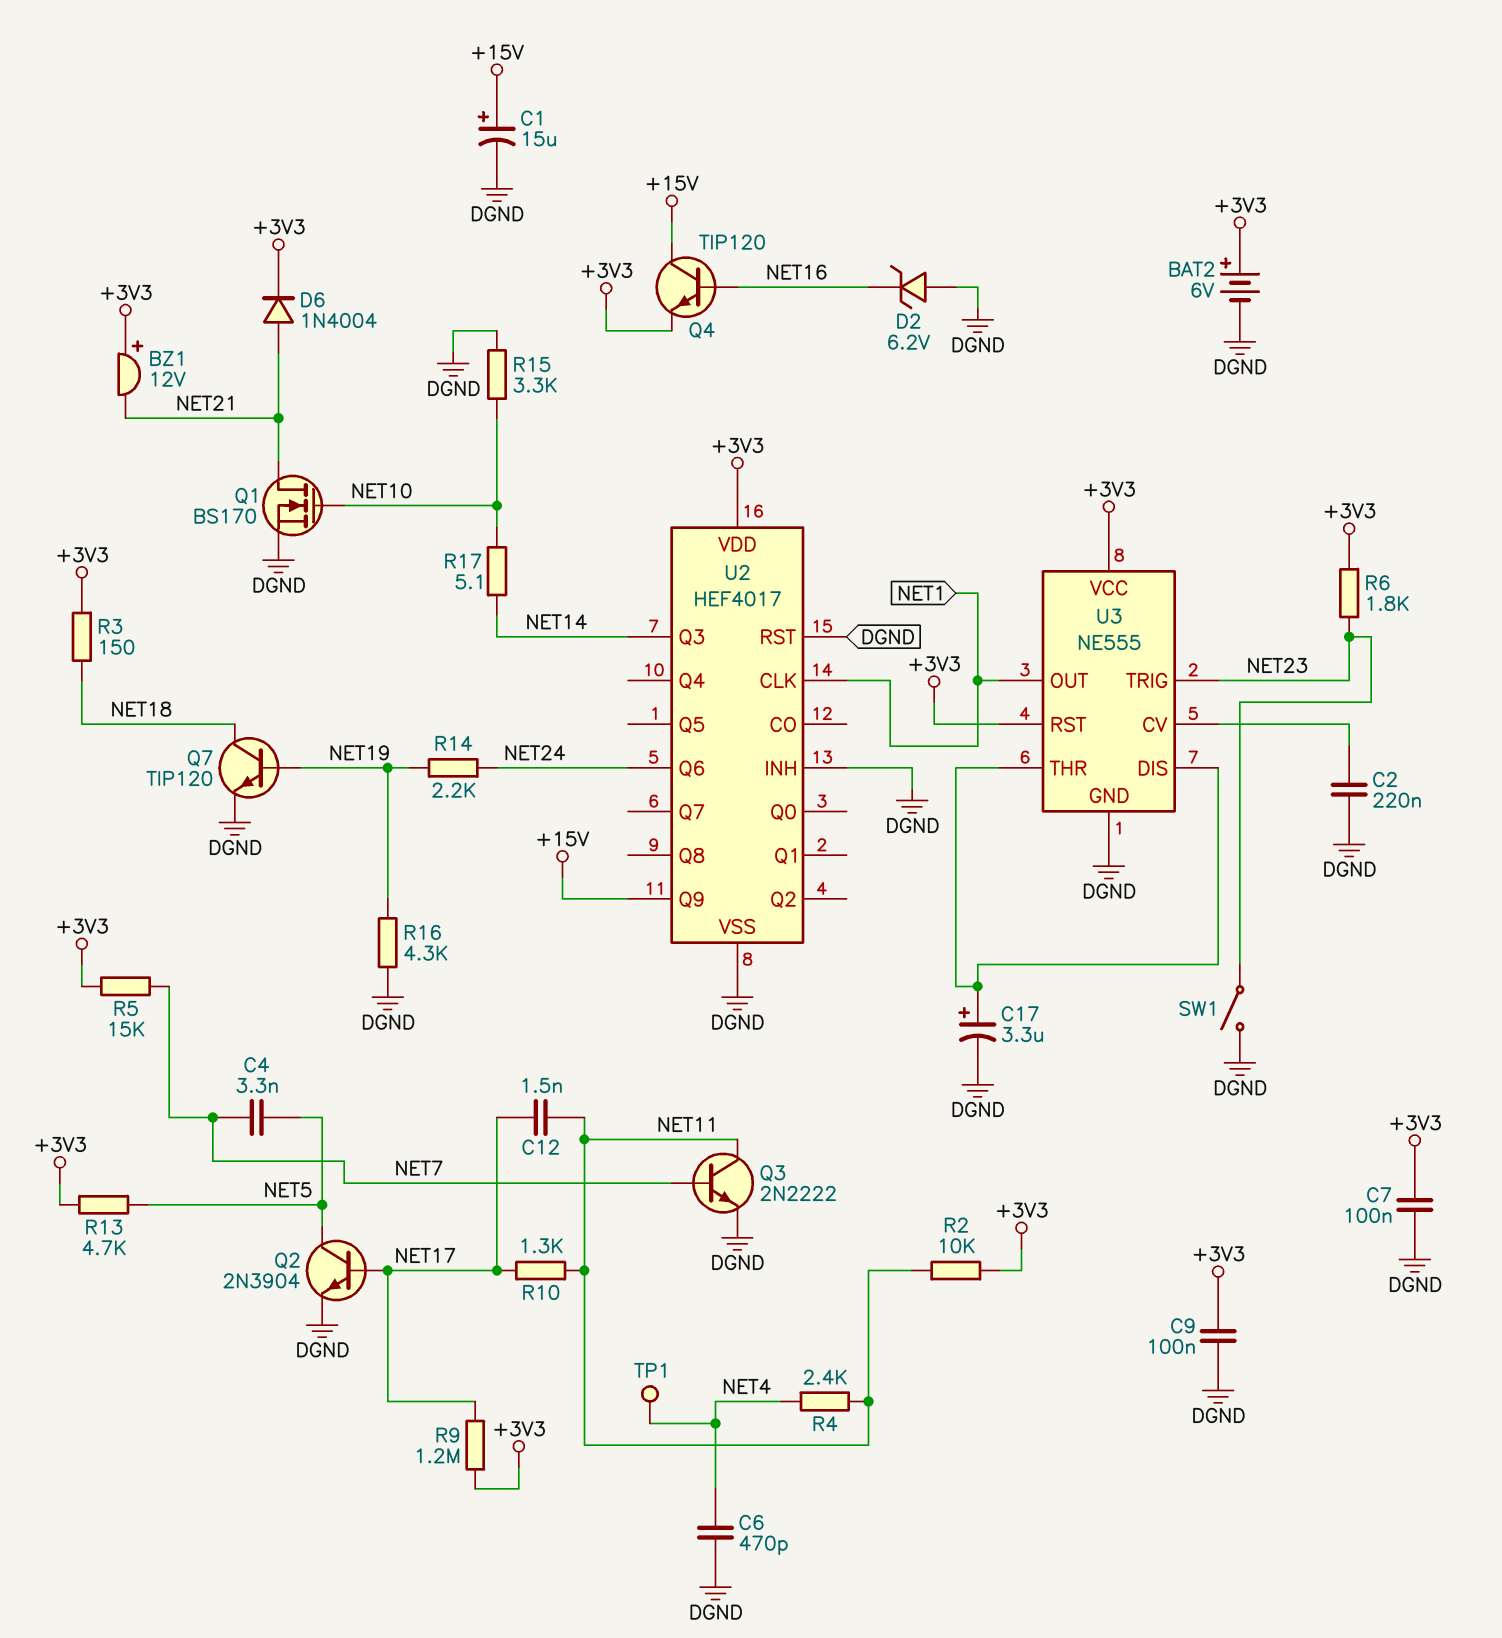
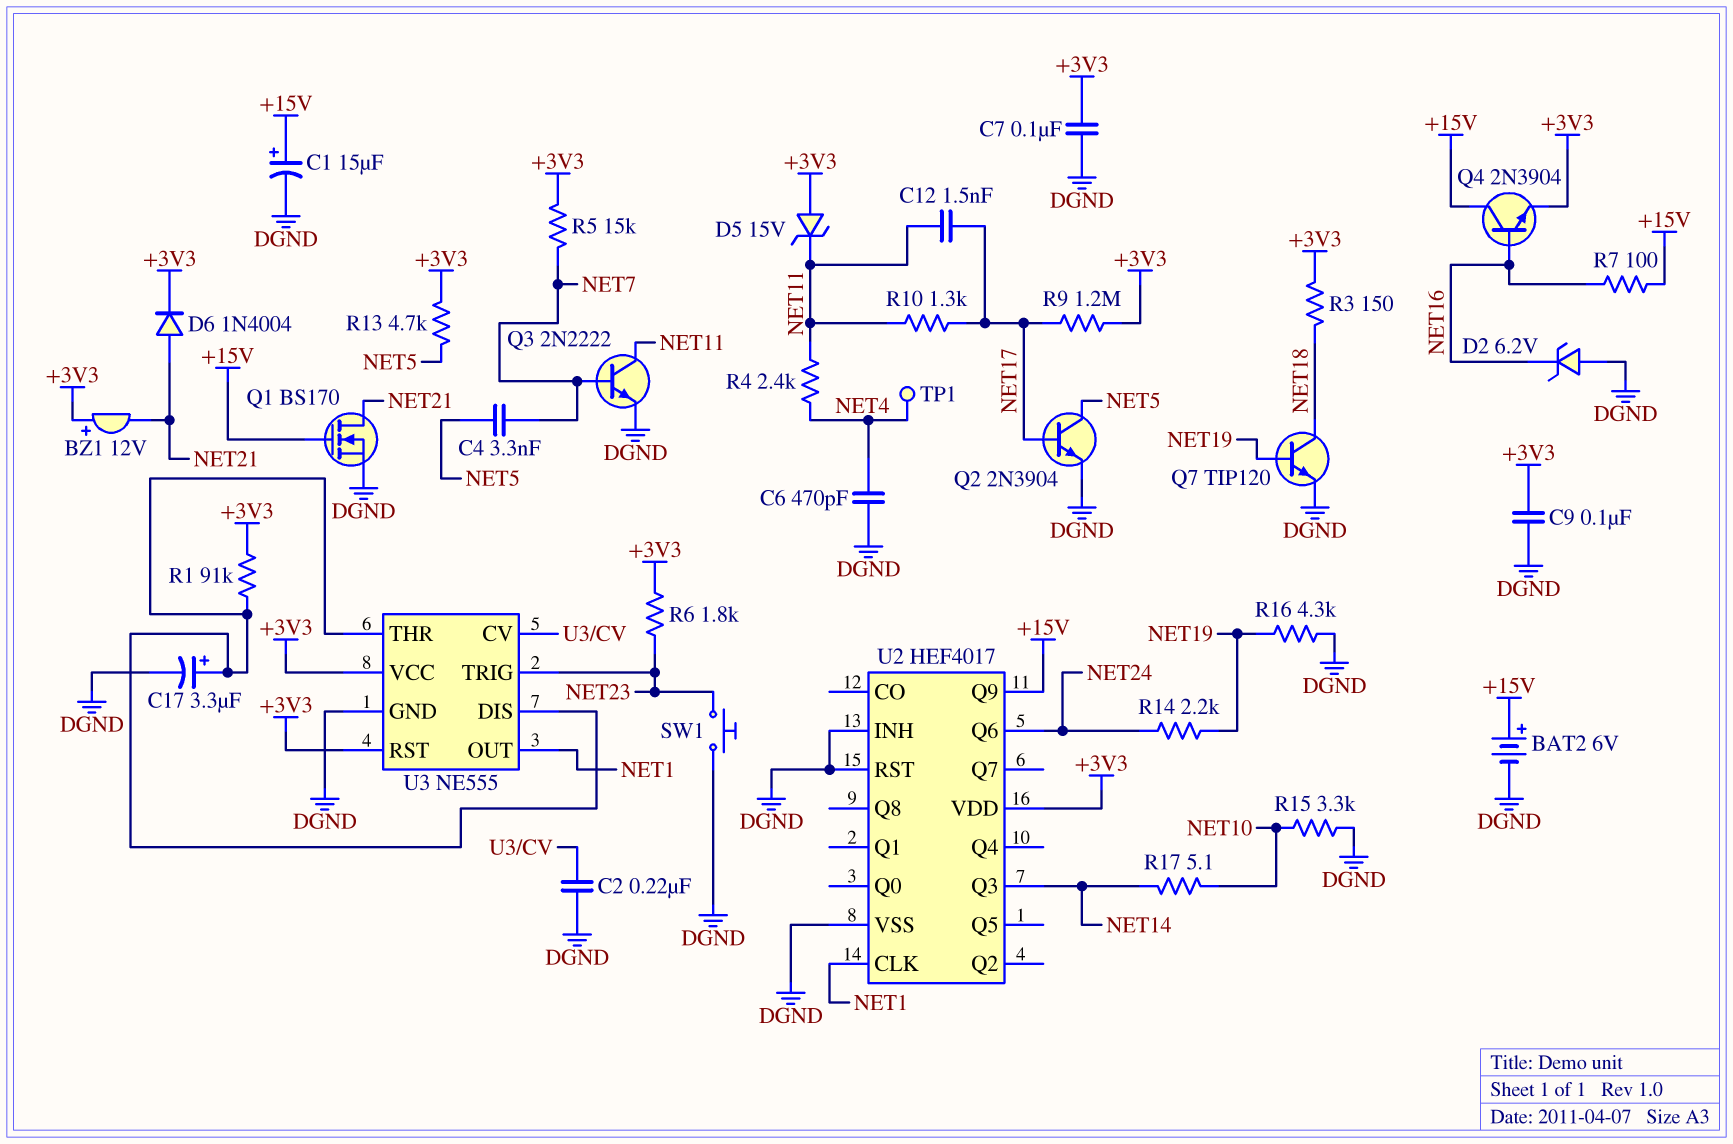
BAT2: 6V (plus +3V3, minus DGND) -> 6V (plus +15V, minus DGND)
D5: none -> zener 15V (A +3V3, K NET11)
Q1: NMOS BS170 (G NET10, D NET21, S DGND) -> NMOS BS170 (G +15V, D NET21, S DGND)
Q4: NPN TIP120 (B NET16, C +15V, E +3V3) -> NPN 2N3904 (B NET16, C +15V, E +3V3)
R1: none -> 91k (+3V3, U3/DIS)
R2: 10k (+3V3, NET11) -> none
R7: none -> 100 (+15V, NET16)
SW1: switch (DGND, NET23) -> button (DGND, NET23)

